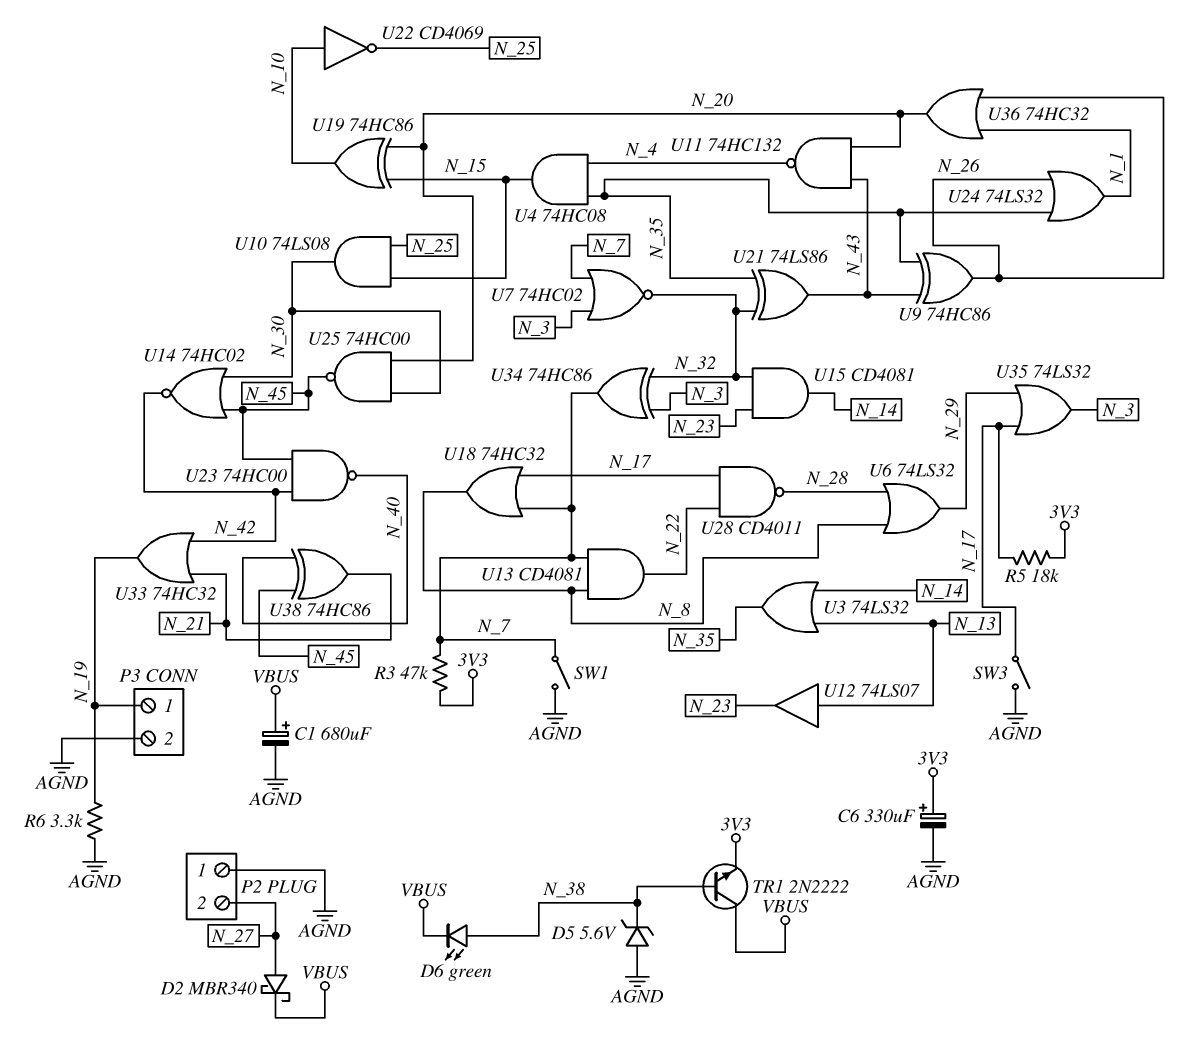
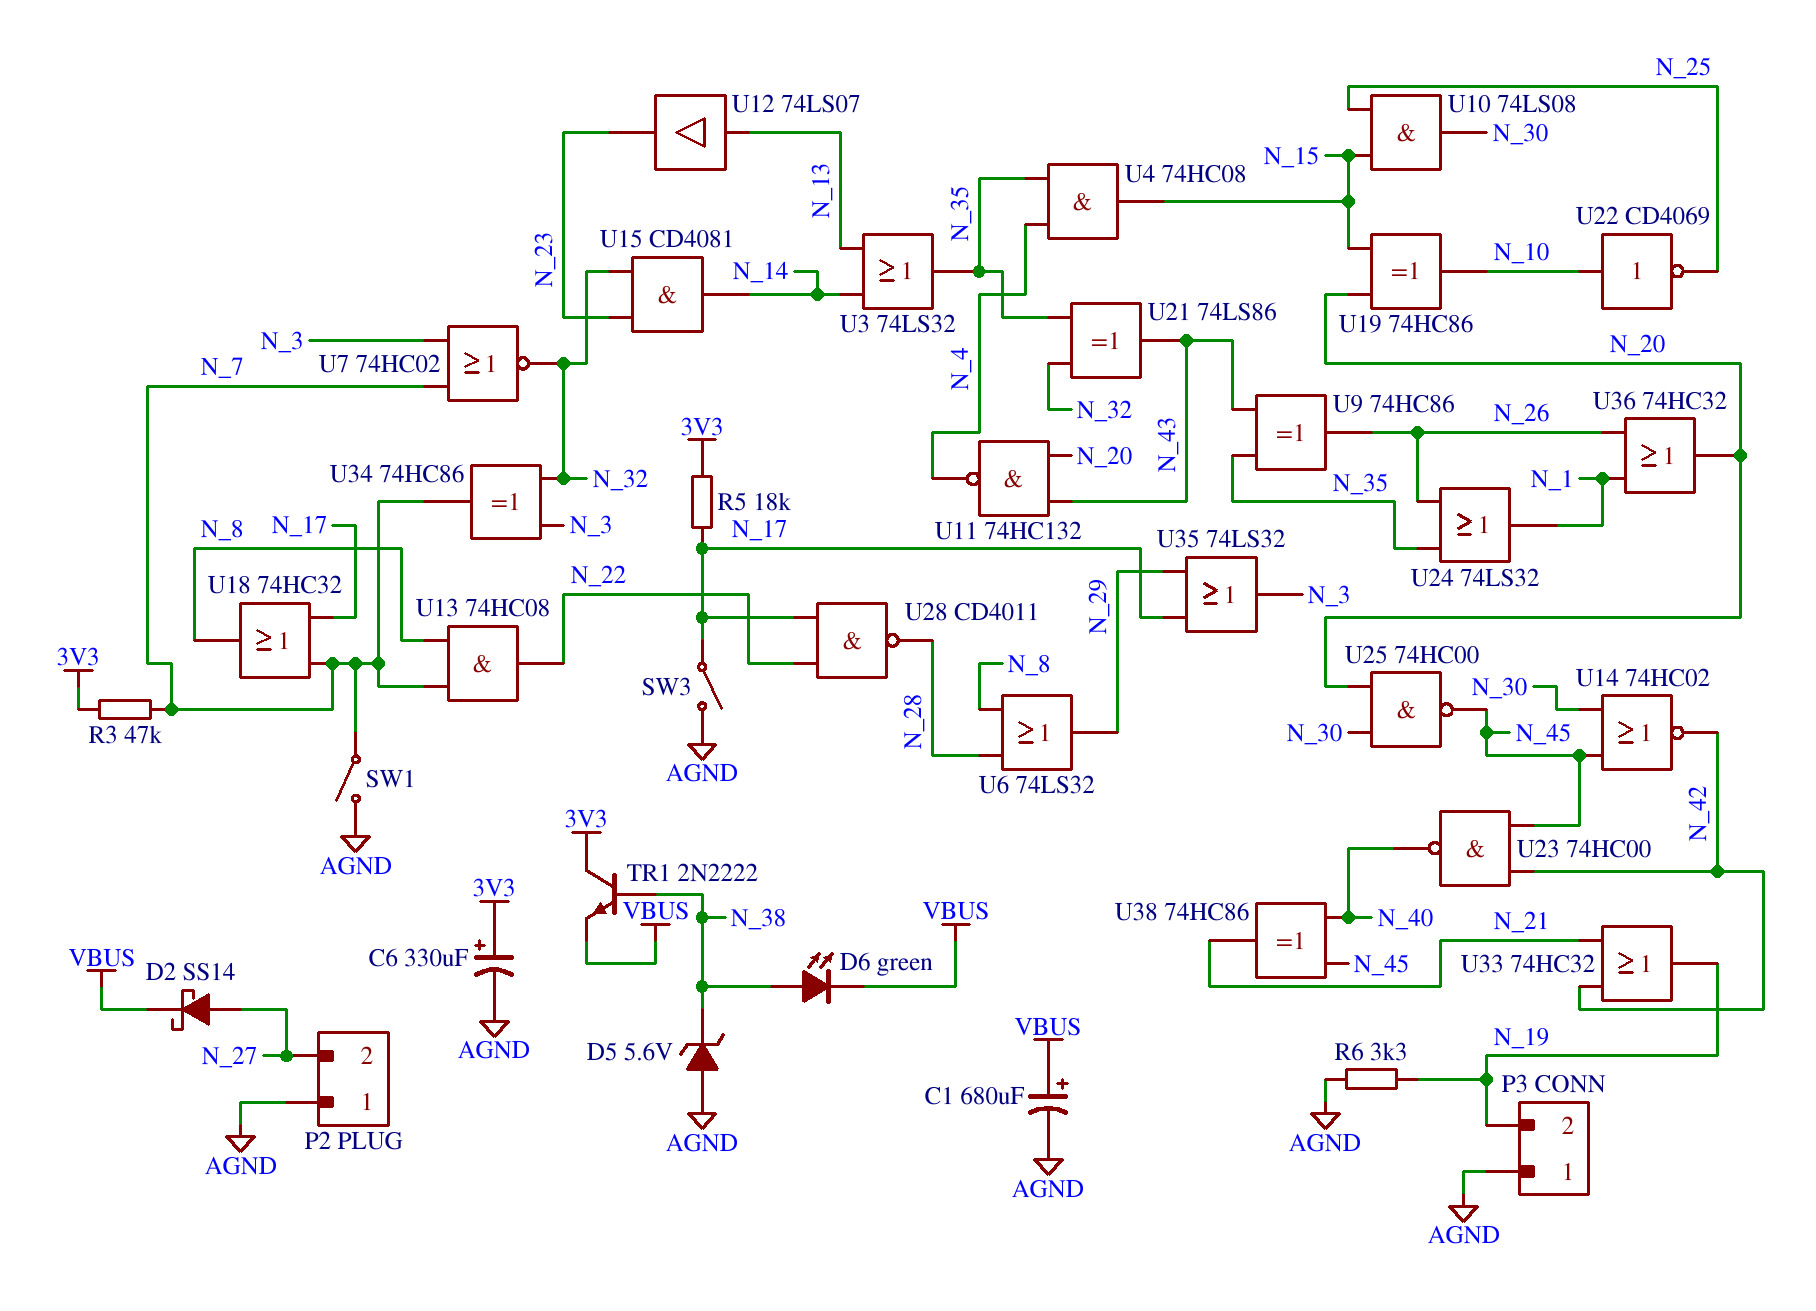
D2: schottky MBR340 (A N_27, K VBUS) -> schottky SS14 (A N_27, K VBUS)
P3 pin 1: N_19 -> AGND
P3 pin 2: AGND -> N_19
TR1: NPN 2N2222 (B N_38, C VBUS, E 3V3) -> NPN 2N2222 (B N_38, C 3V3, E VBUS)
U13: AND CD4081 (in N_7, in N_8, out N_22) -> AND 74HC08 (in N_7, in N_8, out N_22)

